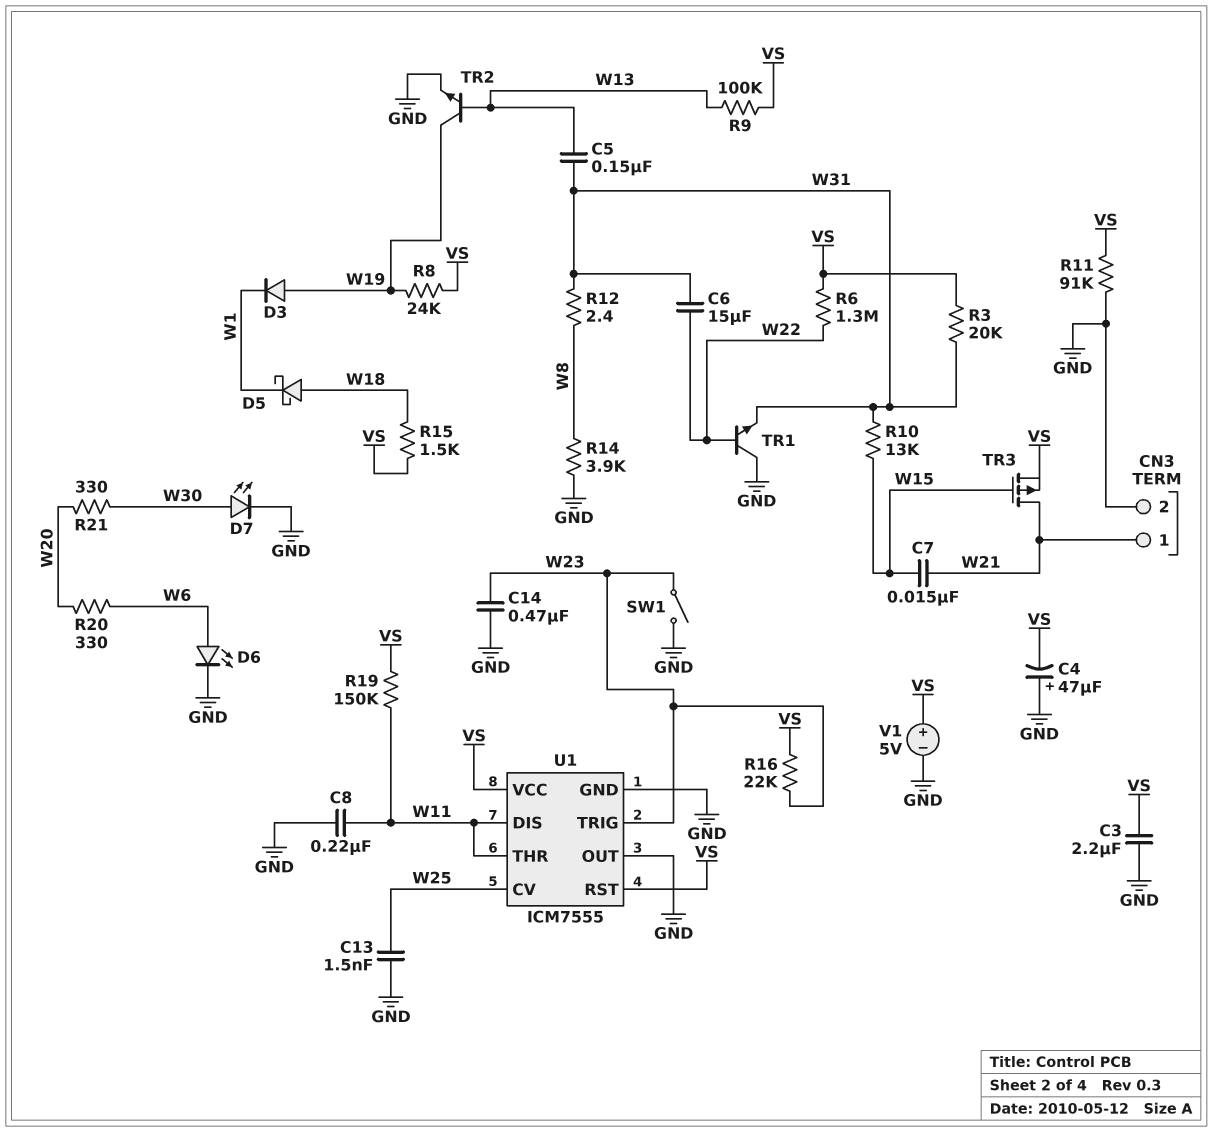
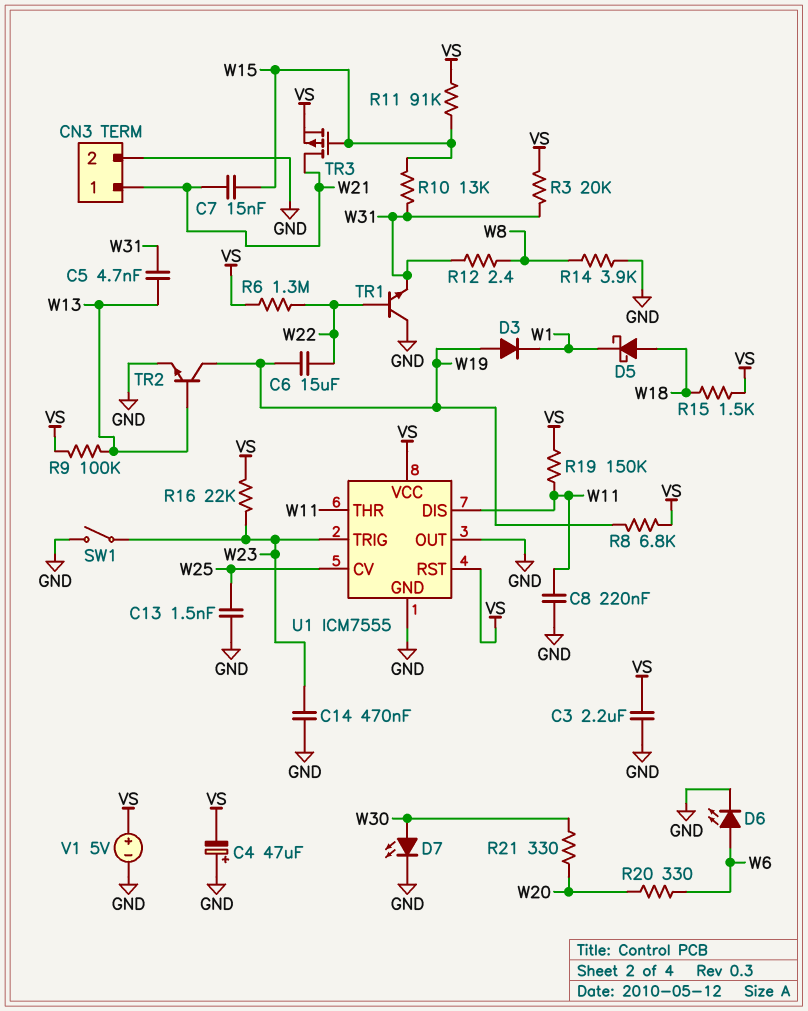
C5: 150nF (W13, W31) -> 4.7nF (W13, W31)
C6: 15uF (W22, W31) -> 15uF (W19, W22)
R8: 24k (VS, W19) -> 6.8k (VS, W19)
R11: 91k (GND, VS) -> 91k (VS, W15)

